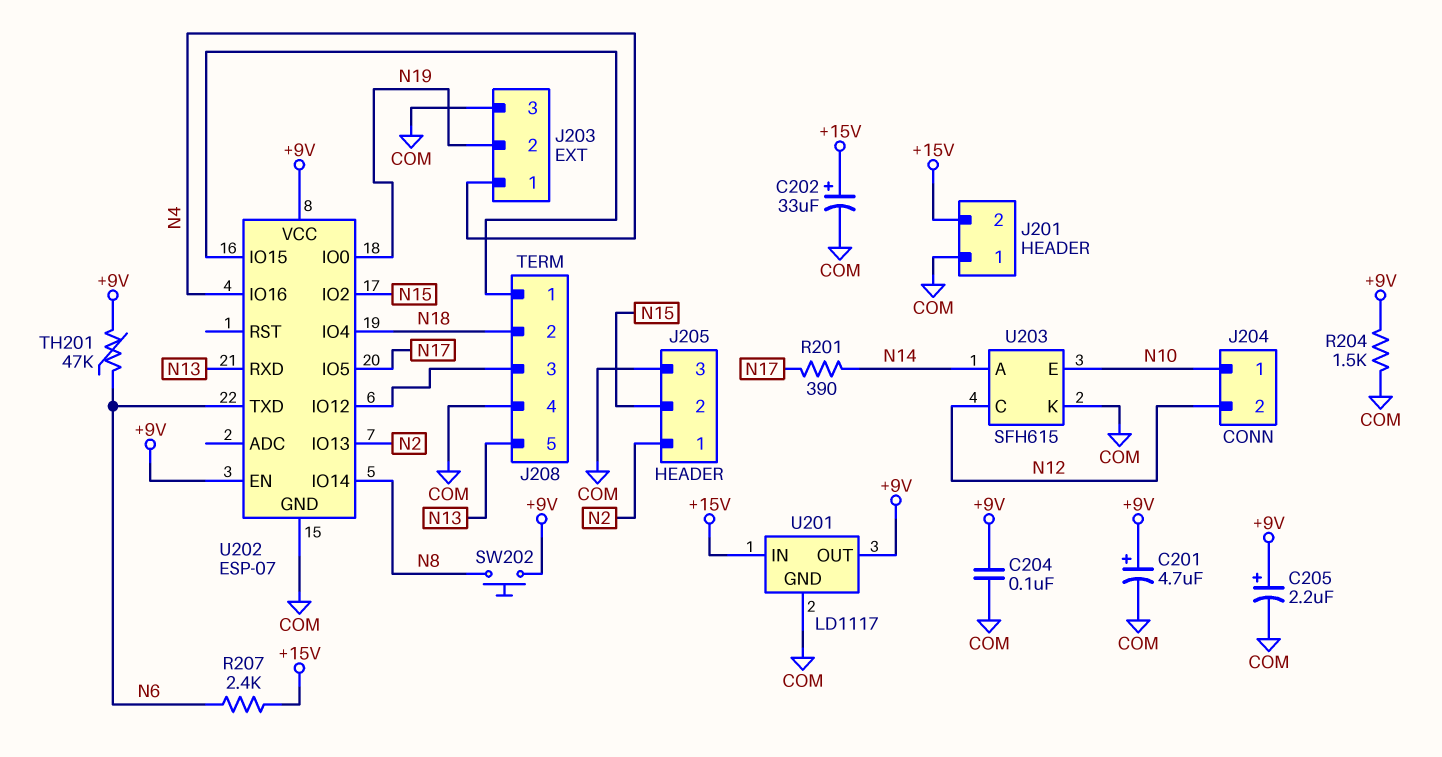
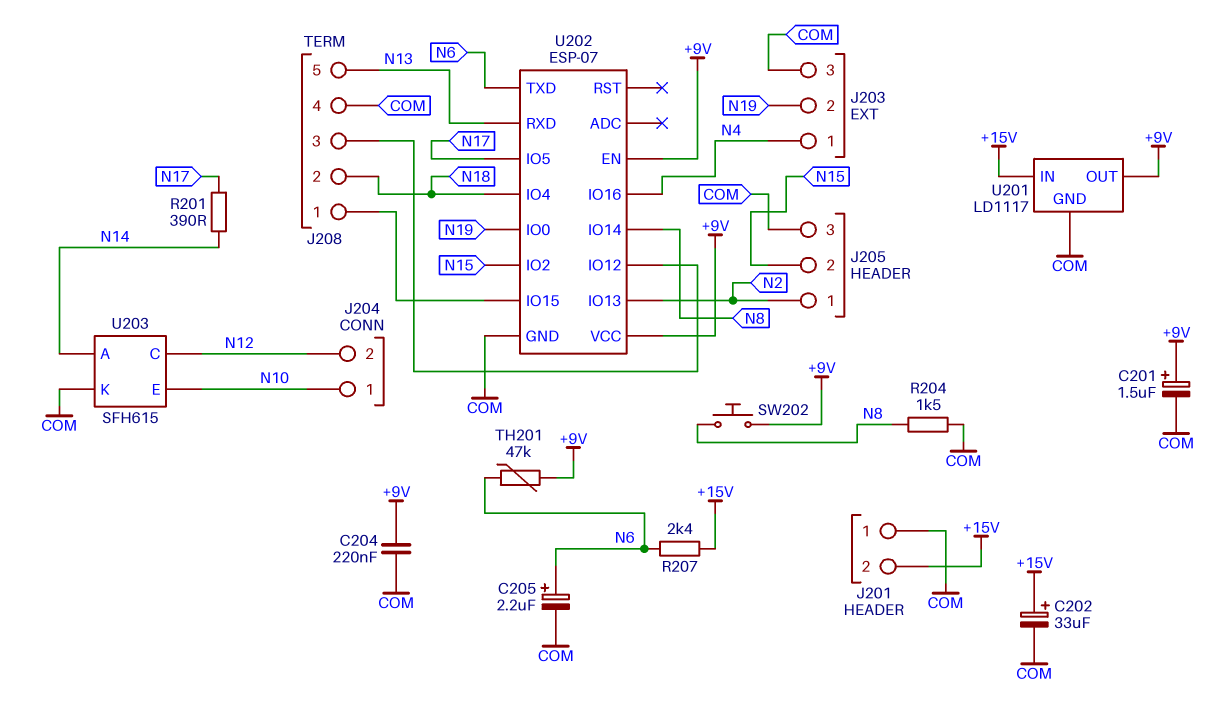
C201: 4.7uF (plus +9V, minus COM) -> 1.5uF (plus +9V, minus COM)
C204: 100nF (+9V, COM) -> 220nF (+9V, COM)
C205: 2.2uF (plus +9V, minus COM) -> 2.2uF (plus N6, minus COM)
R204: 1.5k (+9V, COM) -> 1.5k (COM, N8)

